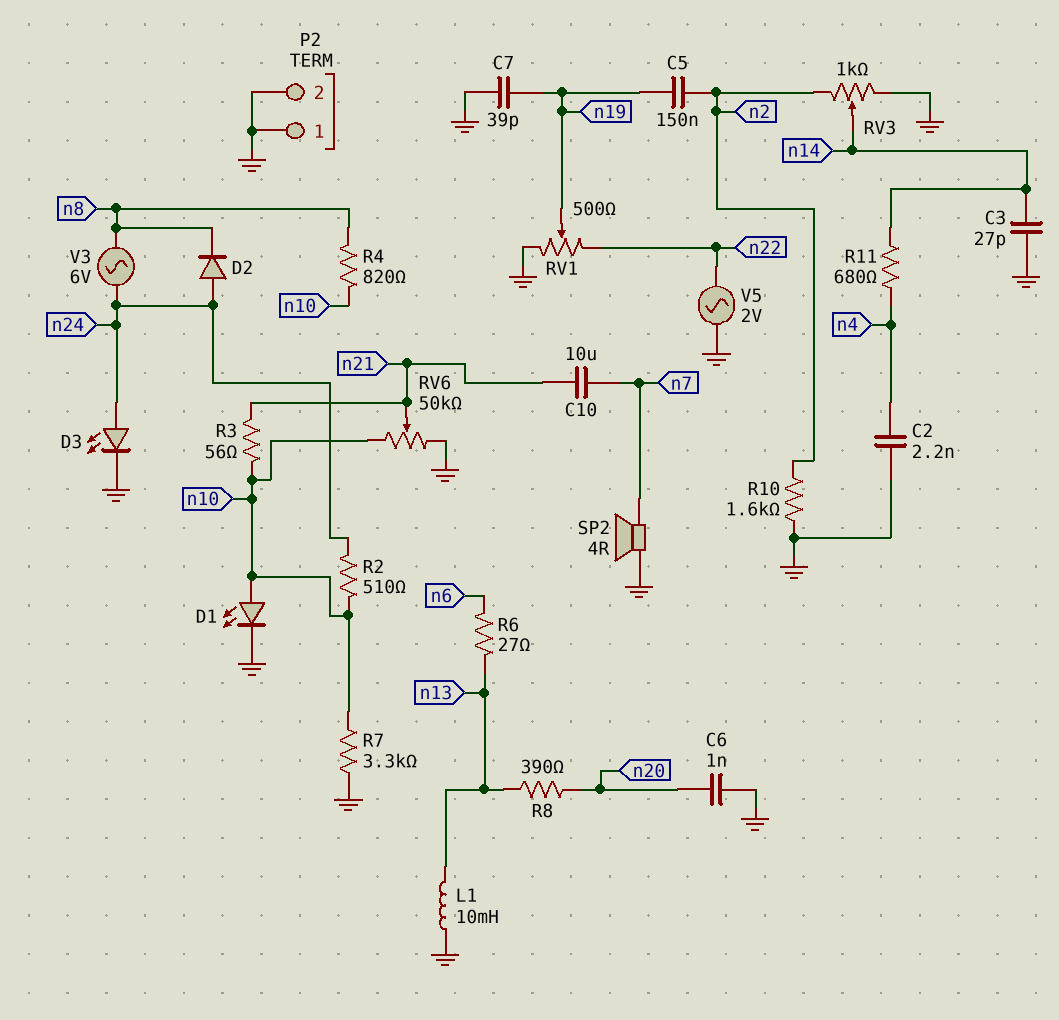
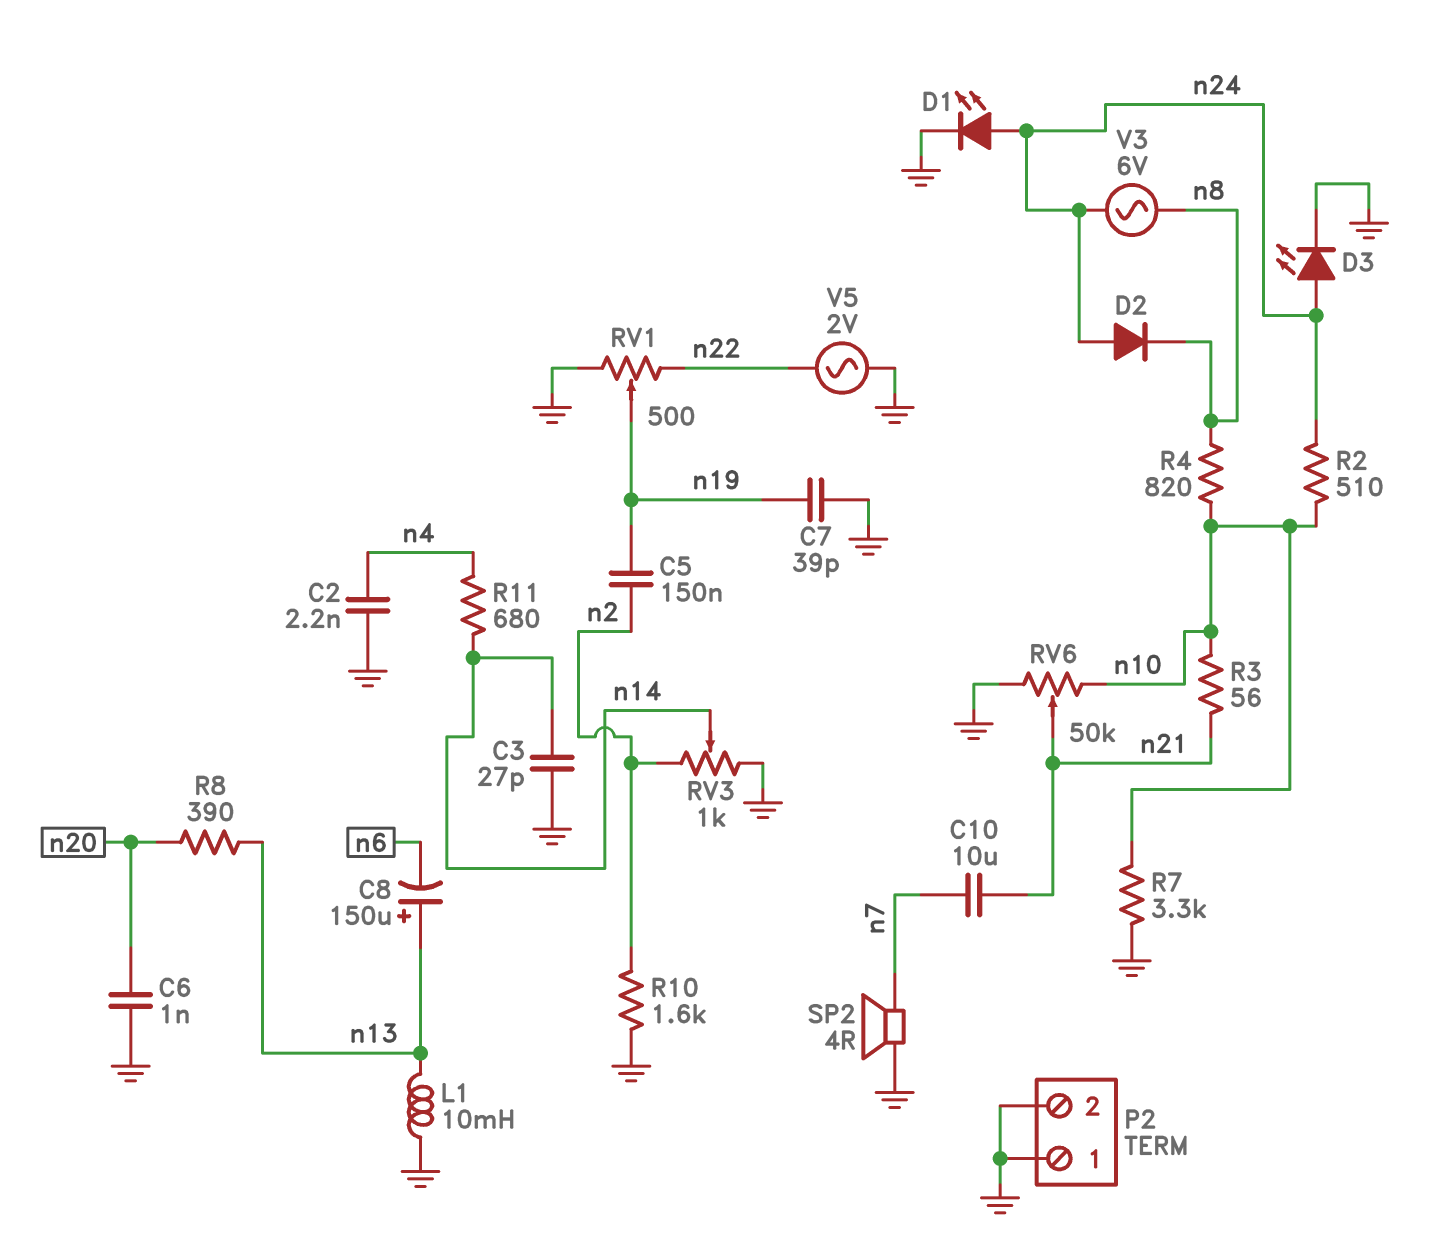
C8: none -> 150uF (plus n13, minus n6)
D1: LED (A n10, K GND) -> LED (A n24, K GND)
R6: 27 (n6, n13) -> none

